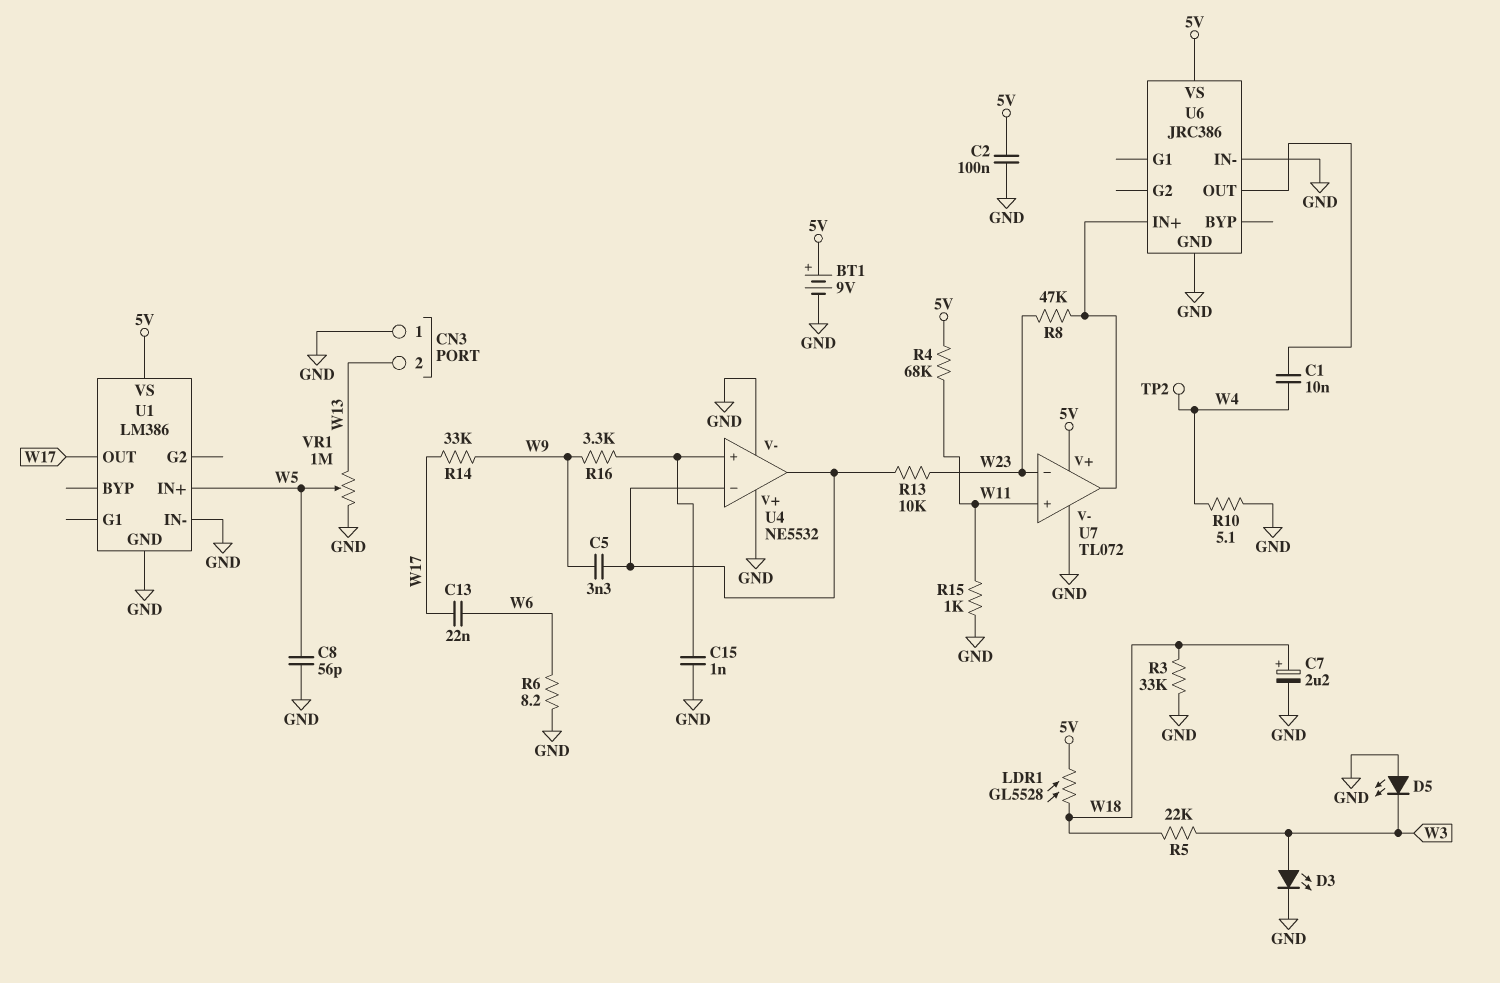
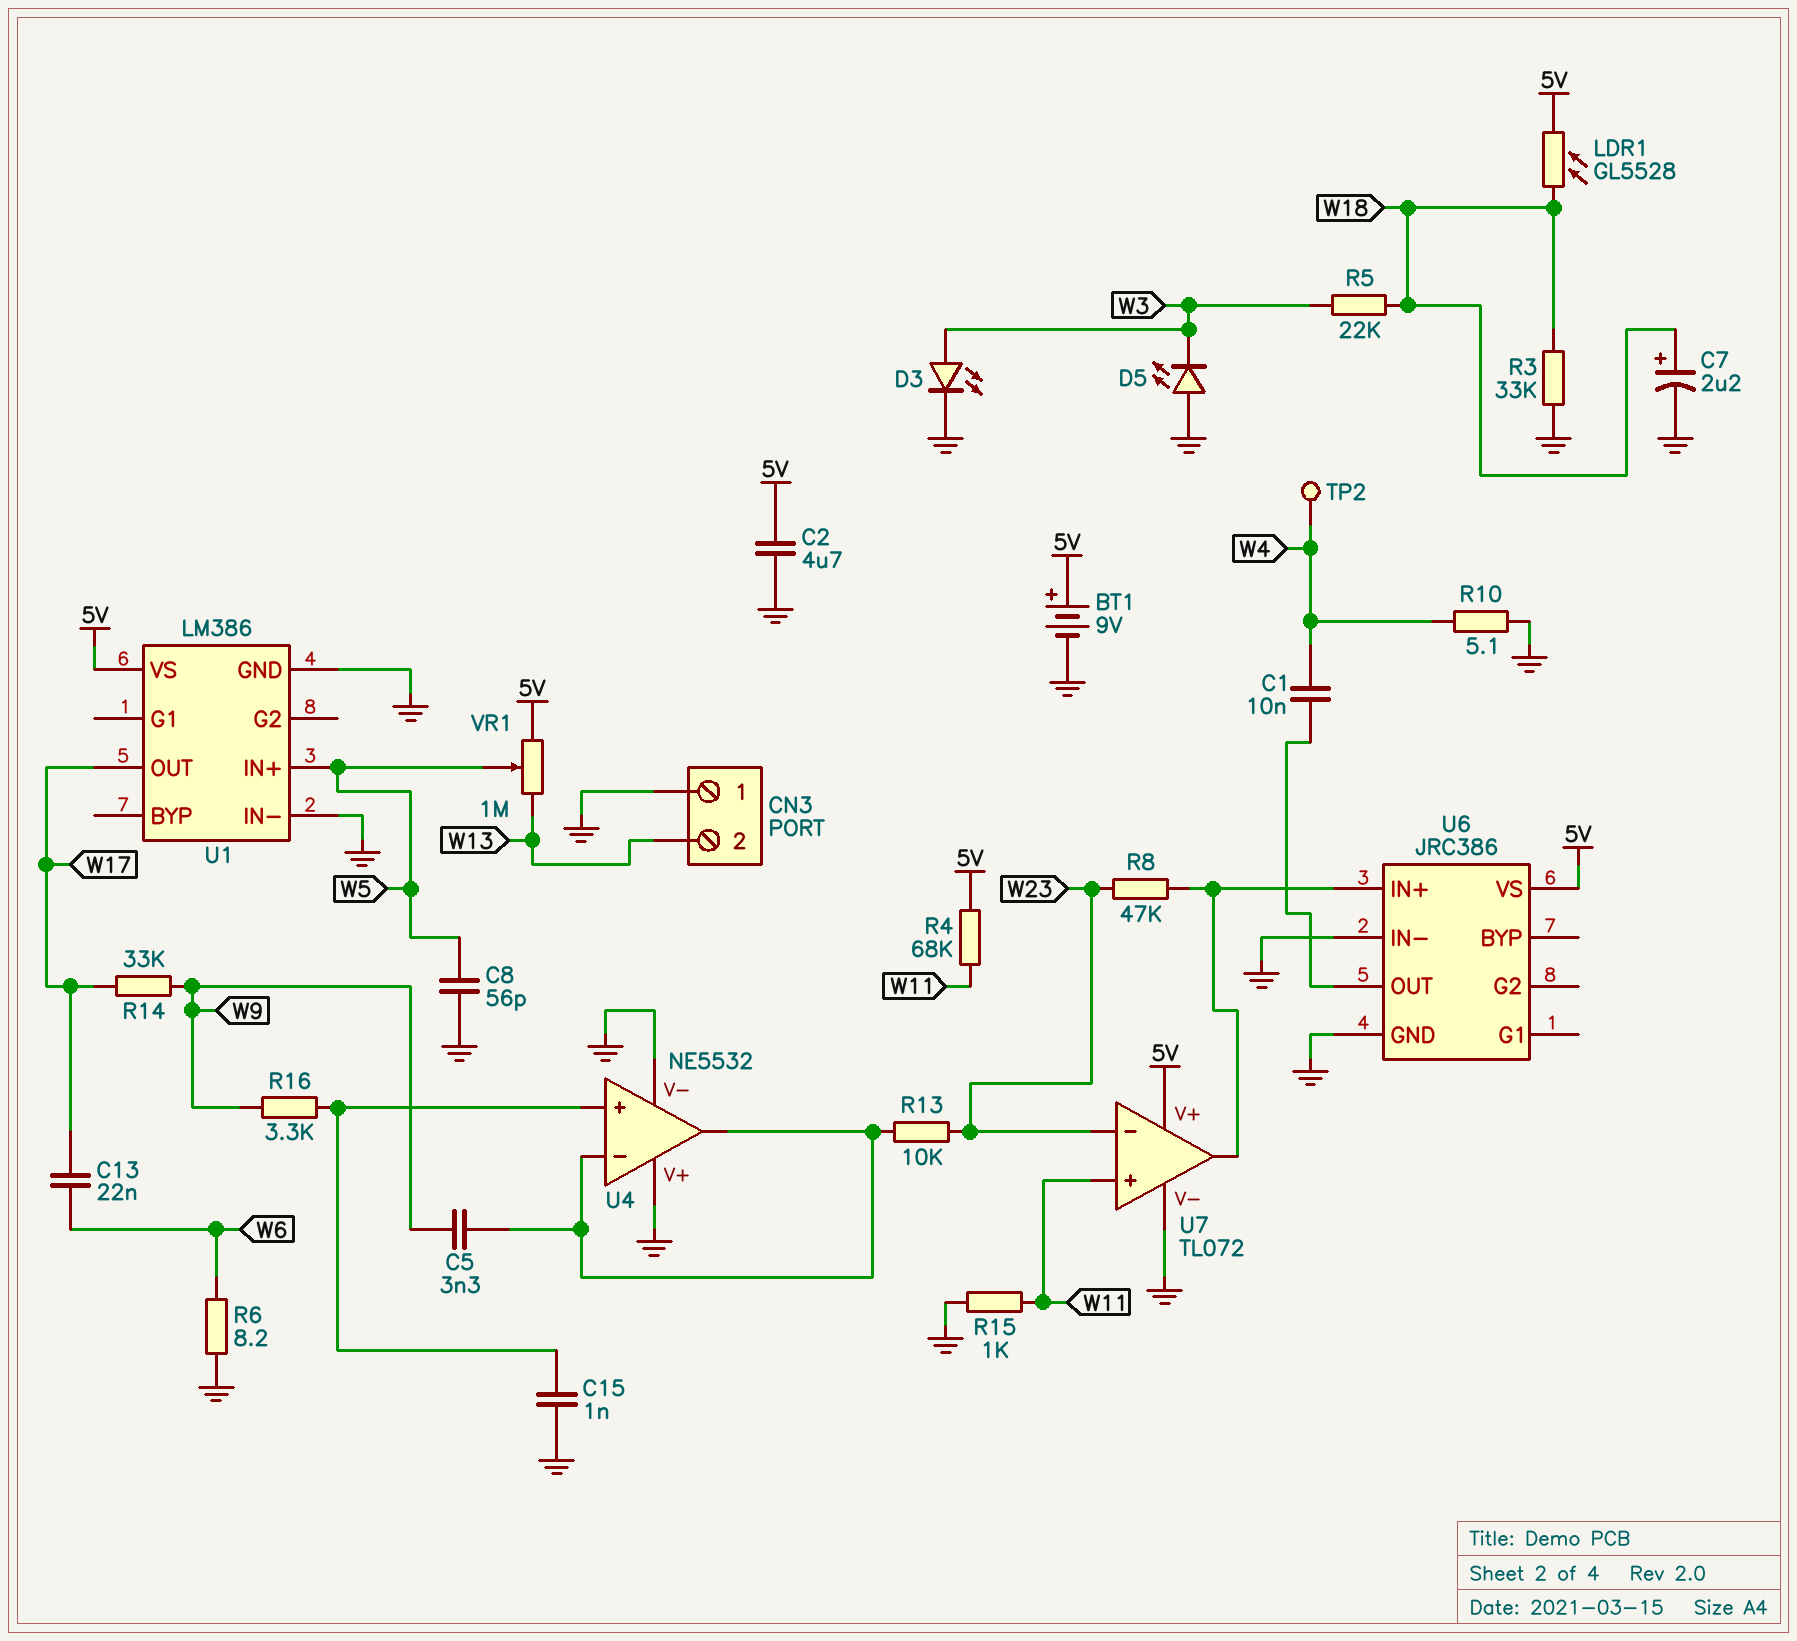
C2: 100nF (5V, GND) -> 4.7uF (5V, GND)
VR1: 1M (GND, W13, wiper W5) -> 1M (5V, W13, wiper W5)

